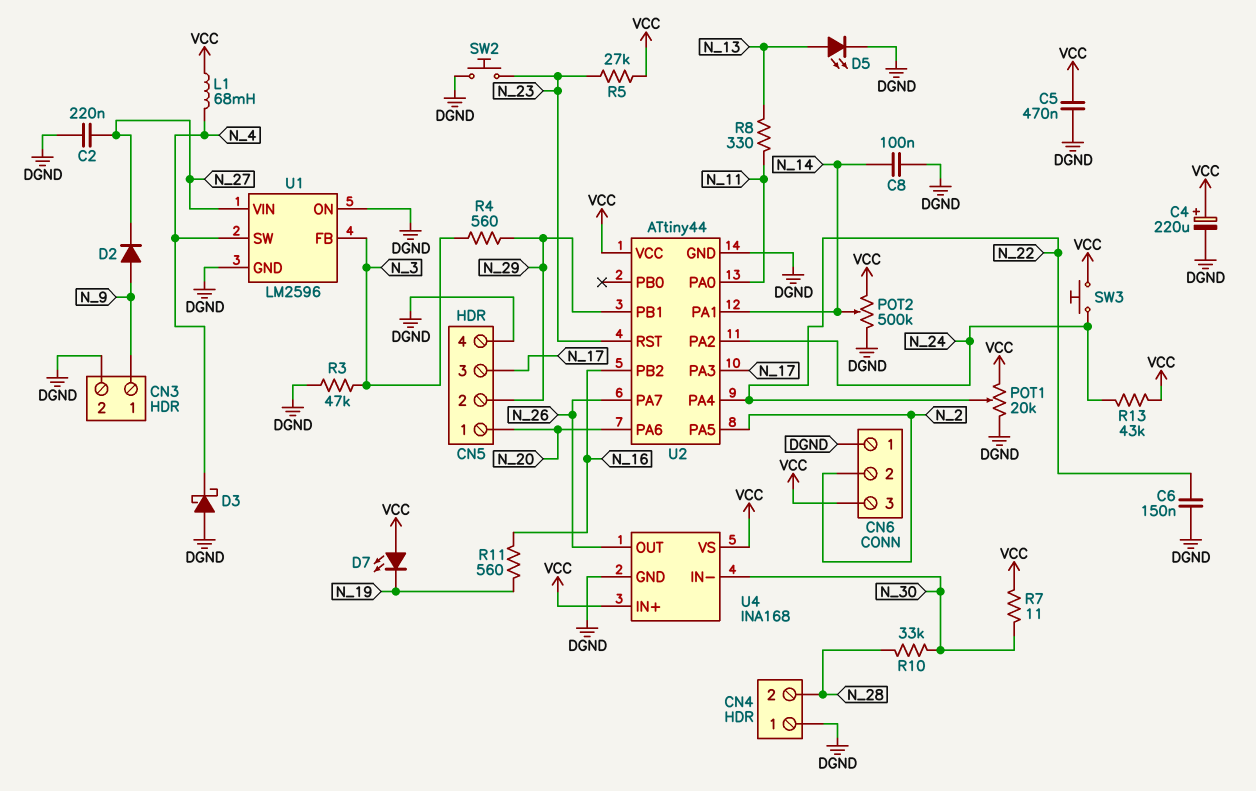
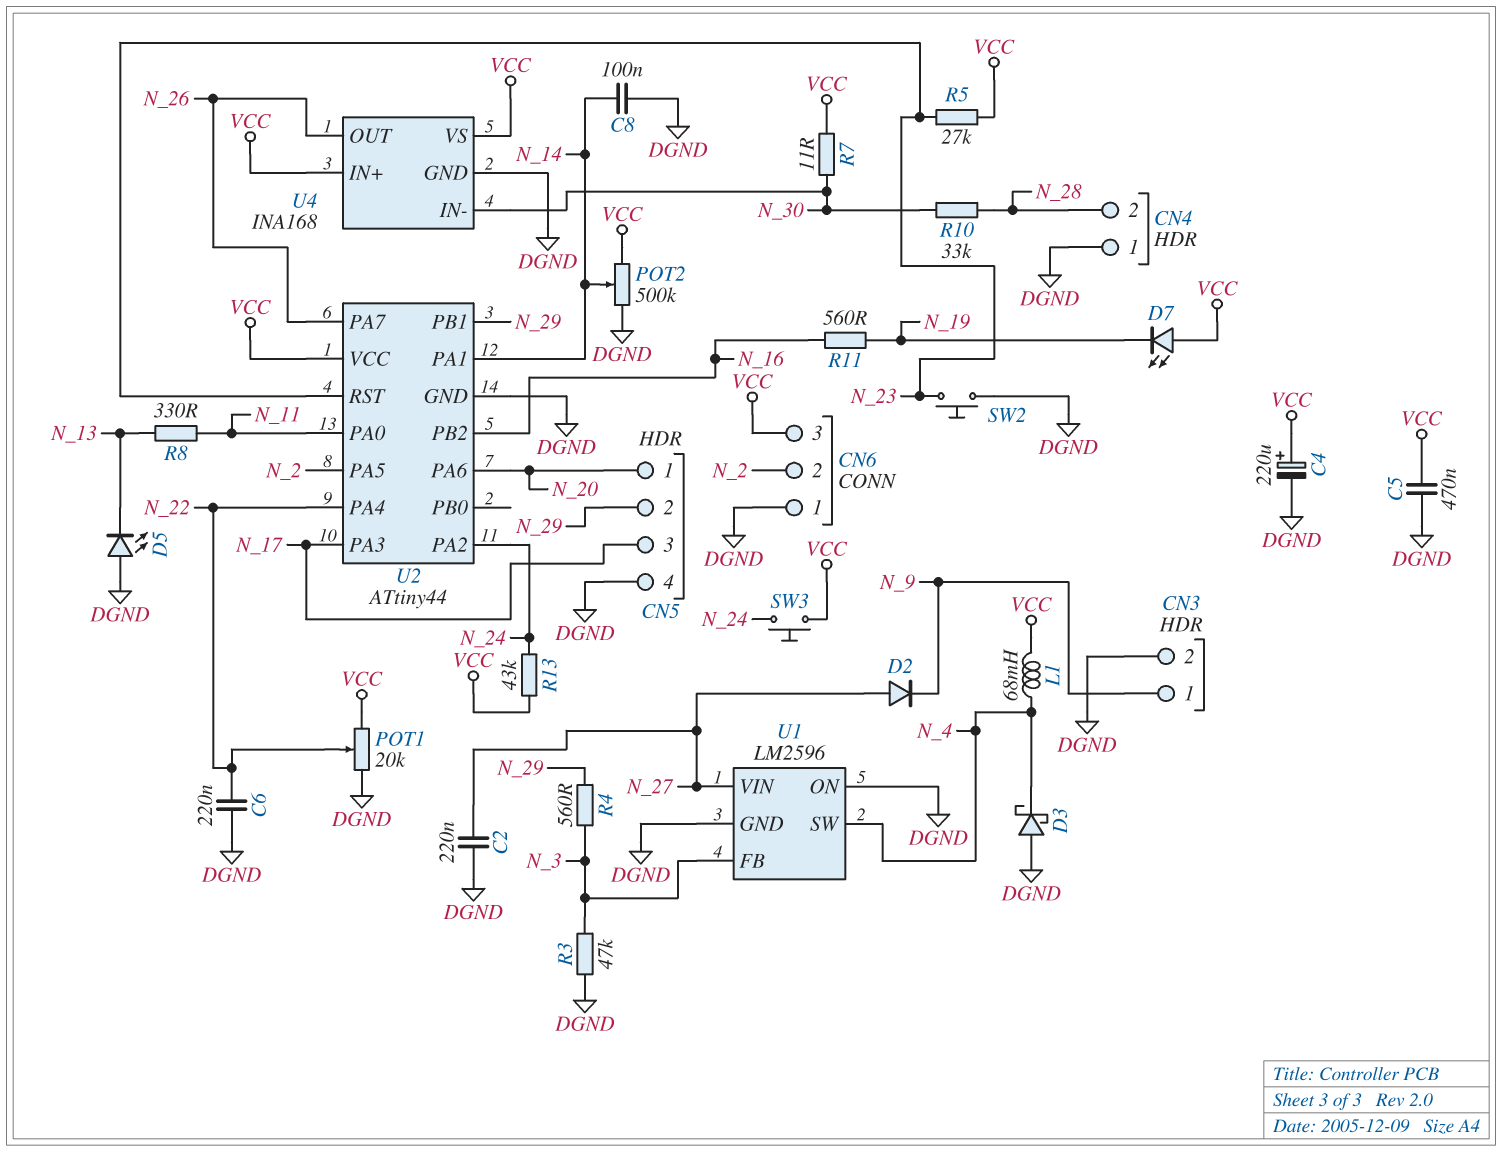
C6: 150nF (DGND, N_22) -> 220nF (DGND, N_22)
D2: diode (A N_9, K N_27) -> diode (A N_27, K N_9)
D5: LED (A N_13, K DGND) -> LED (A DGND, K N_13)

